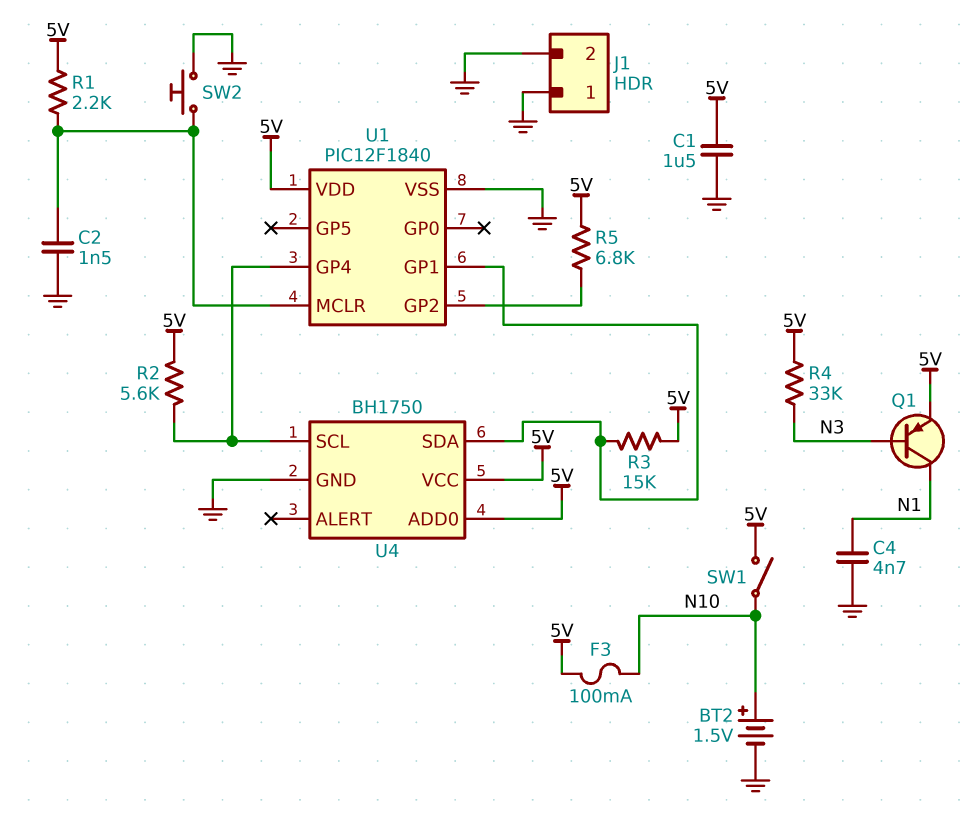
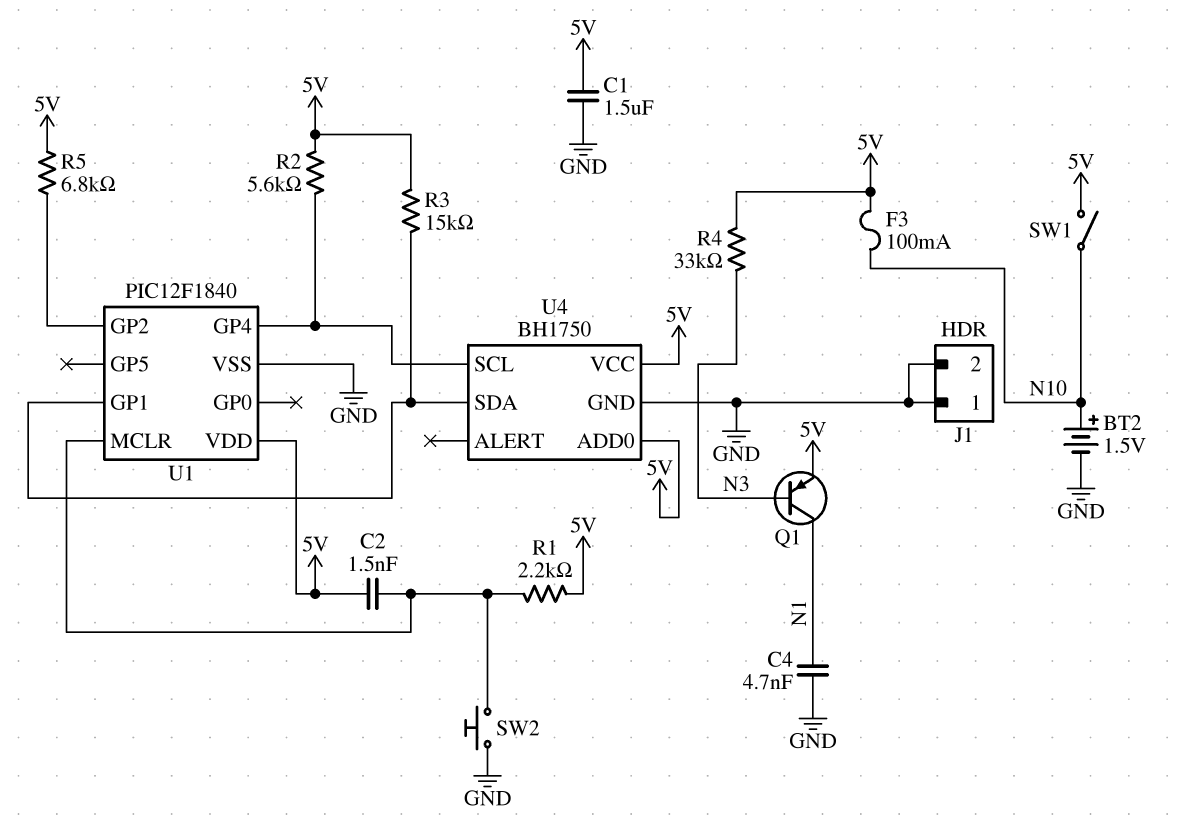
C2: 1.5nF (GND, U1/MCLR) -> 1.5nF (5V, U1/MCLR)

